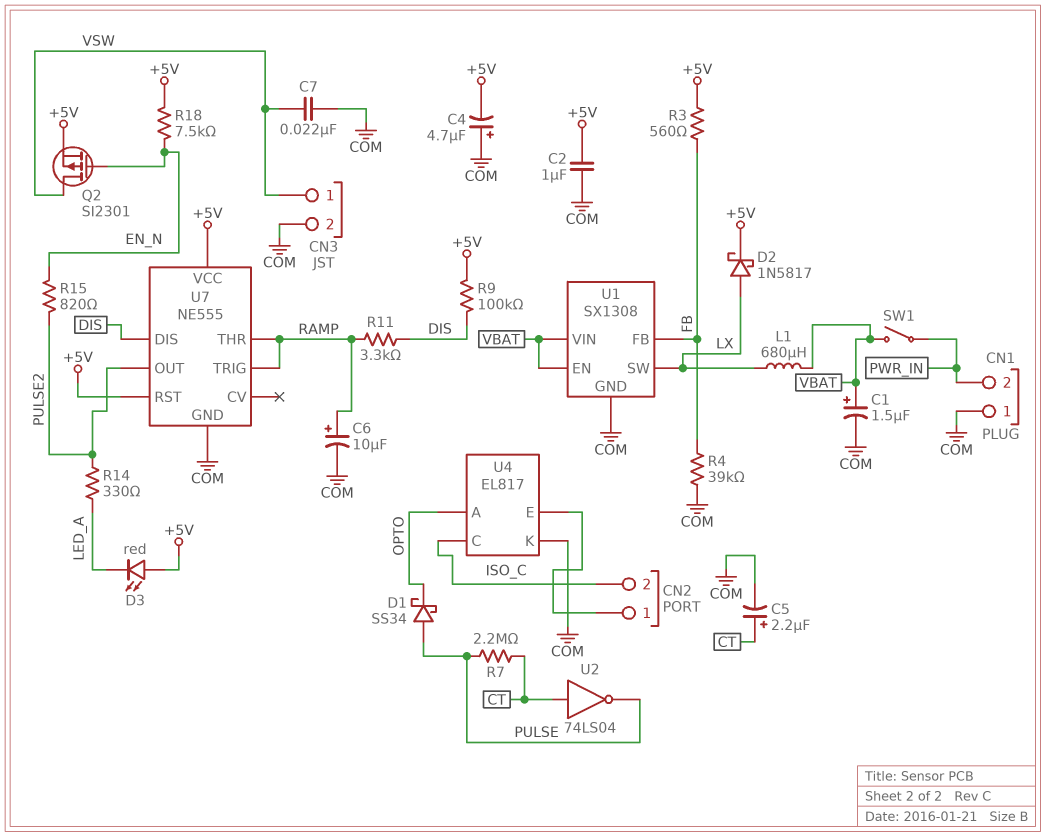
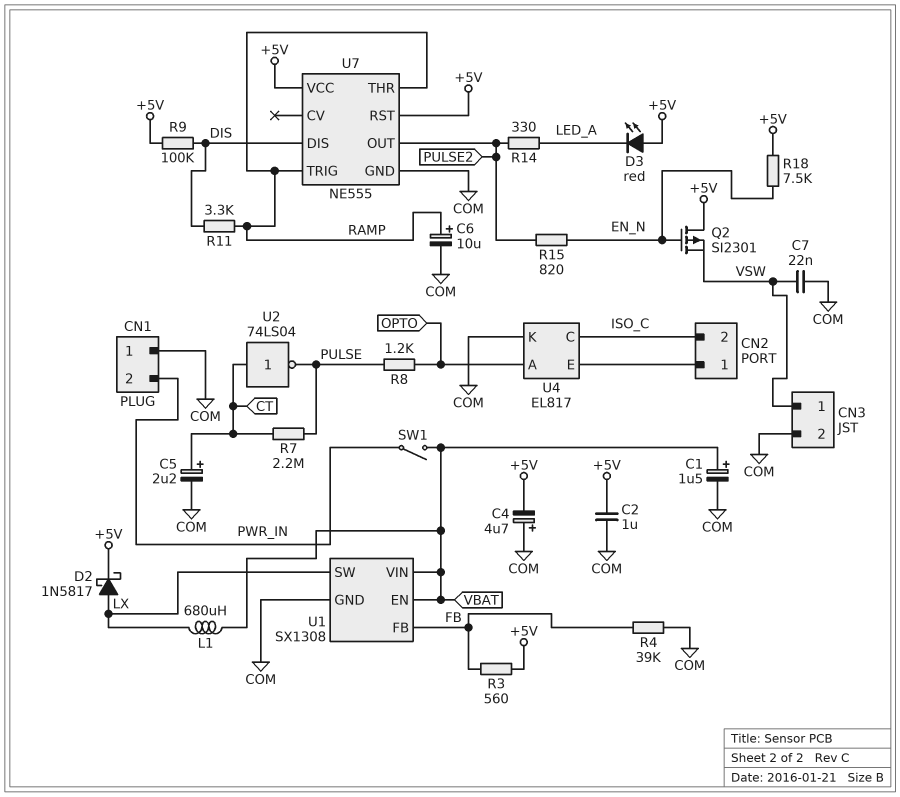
D1: schottky SS34 (A PULSE, K OPTO) -> none
Q2: PMOS SI2301 (G EN_N, D VSW, S +5V) -> PMOS SI2301 (G EN_N, D +5V, S VSW)
R8: none -> 1.2k (OPTO, PULSE)

